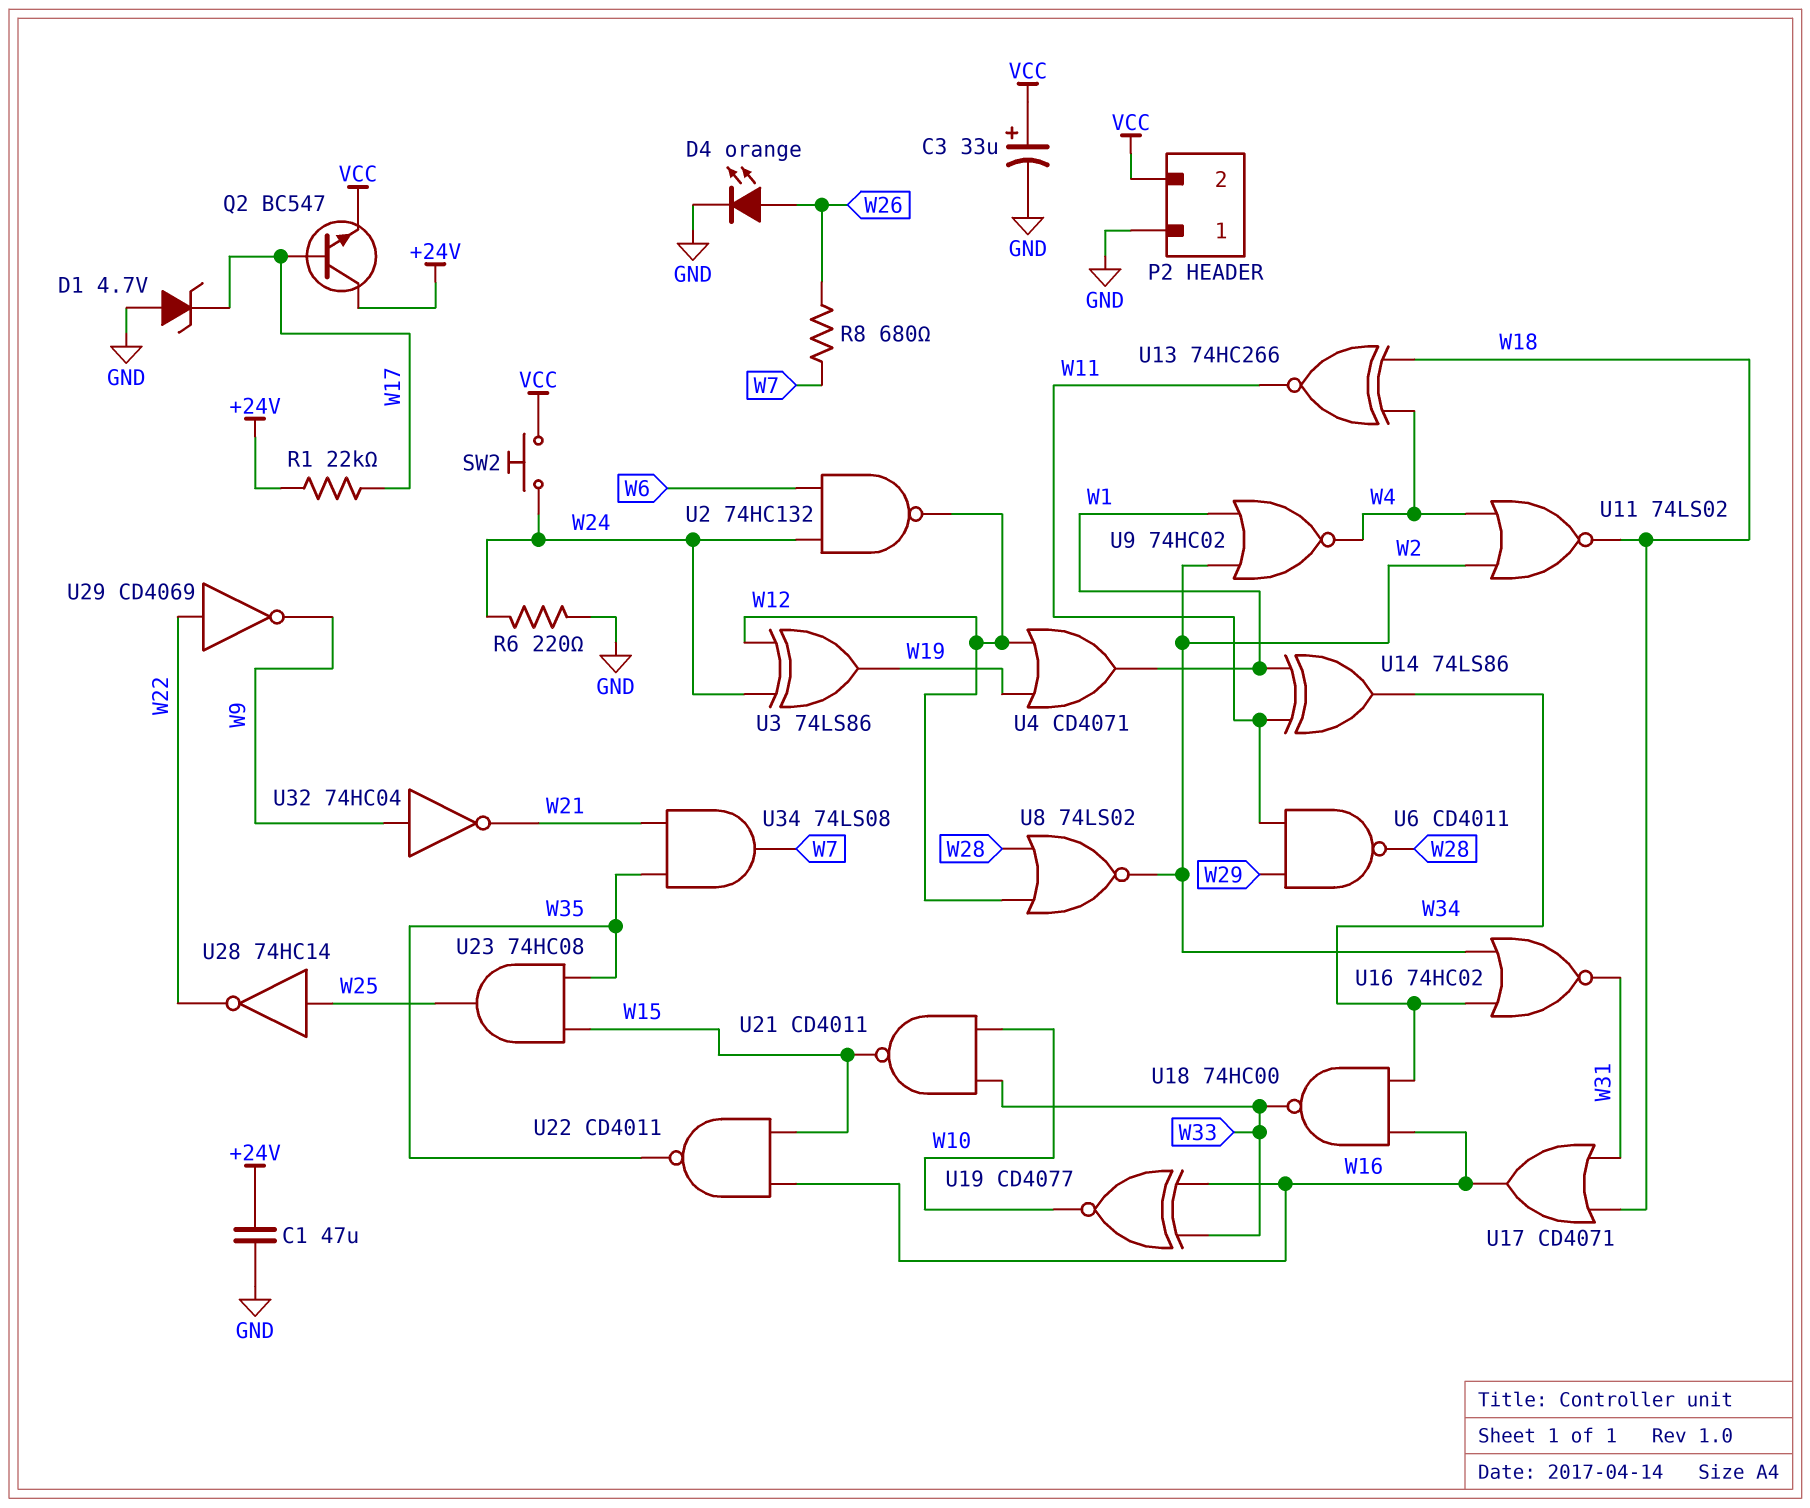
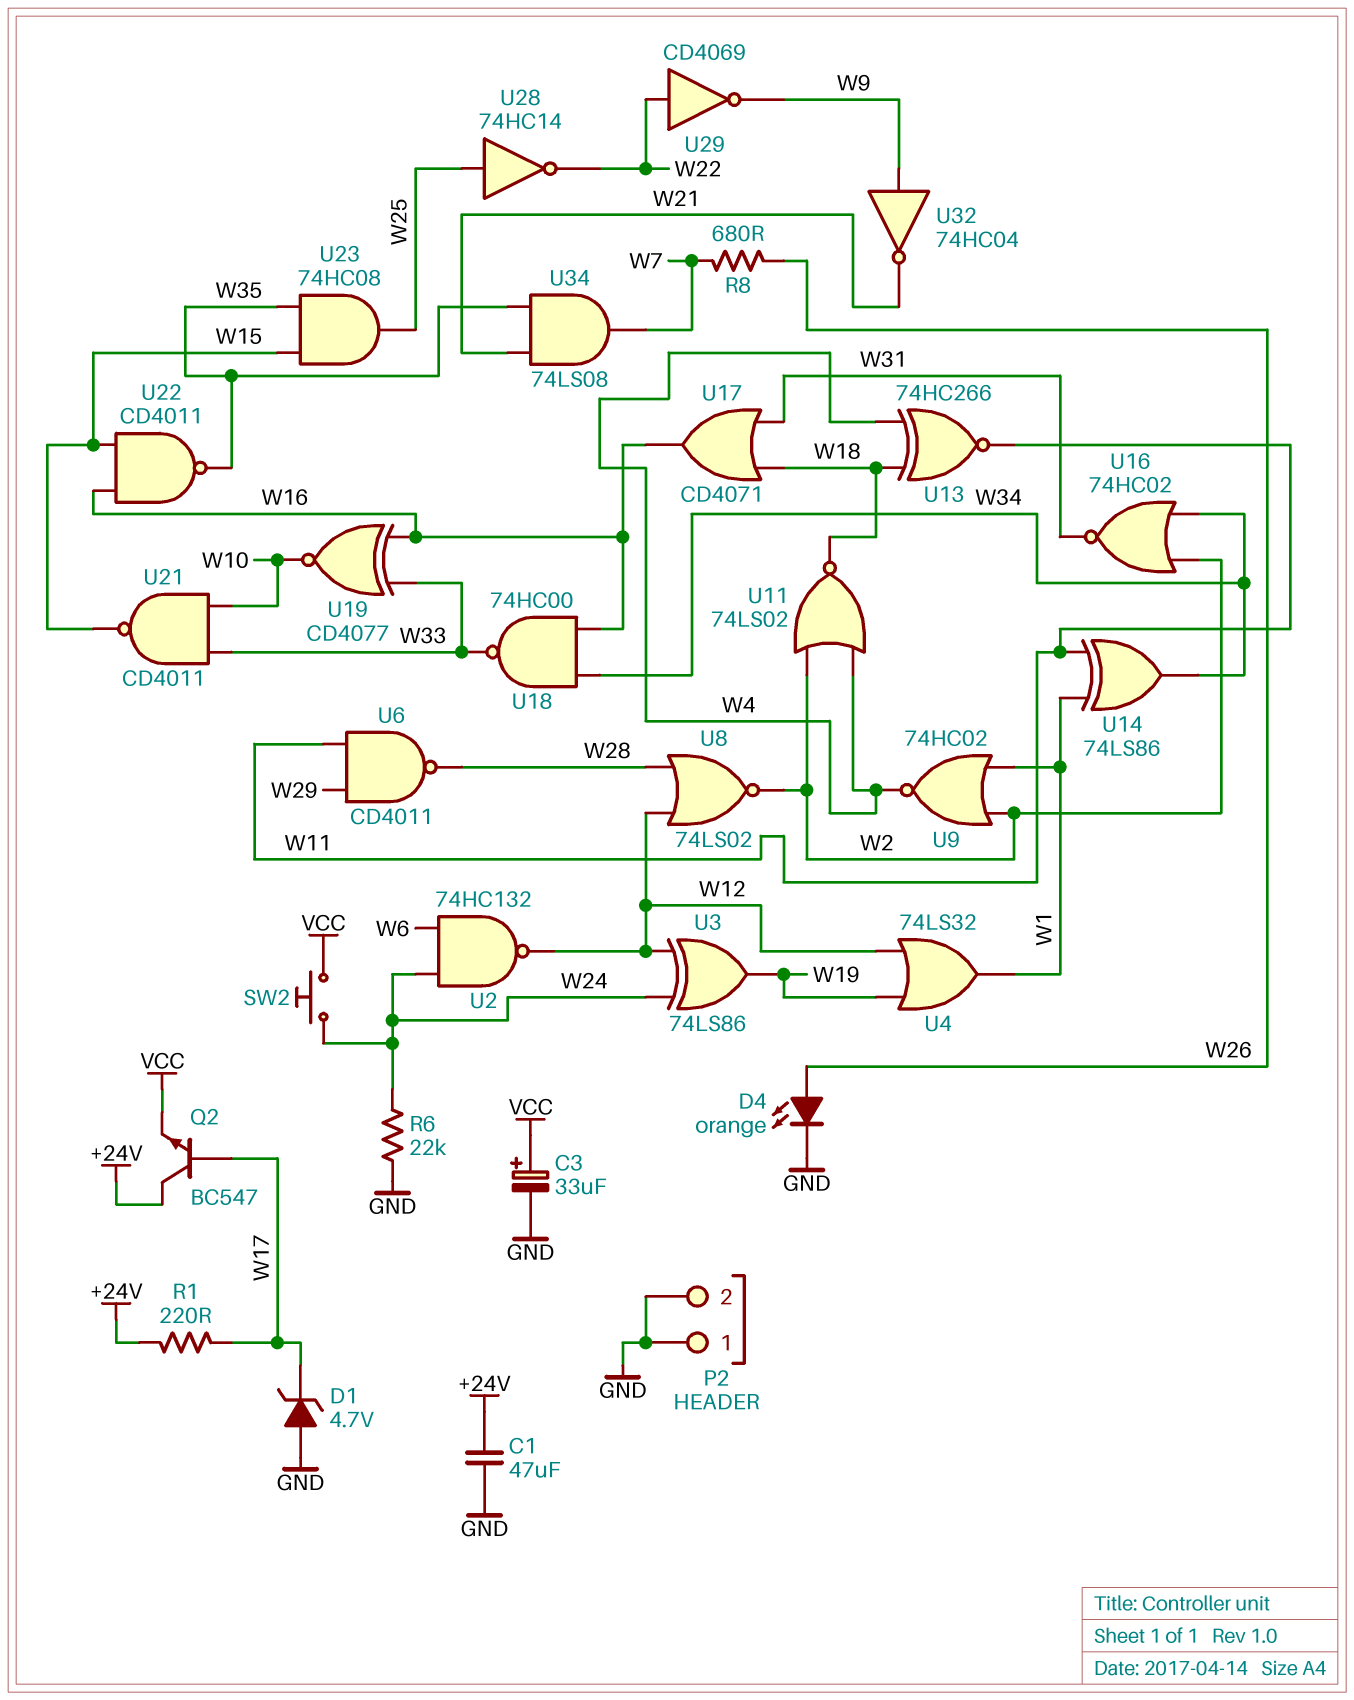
P2 pin 2: VCC -> GND
R1: 22k (+24V, W17) -> 220 (+24V, W17)
R6: 220 (GND, W24) -> 22k (GND, W24)
U4: OR CD4071 (in W12, in W19, out W1) -> OR 74LS32 (in W12, in W19, out W1)

